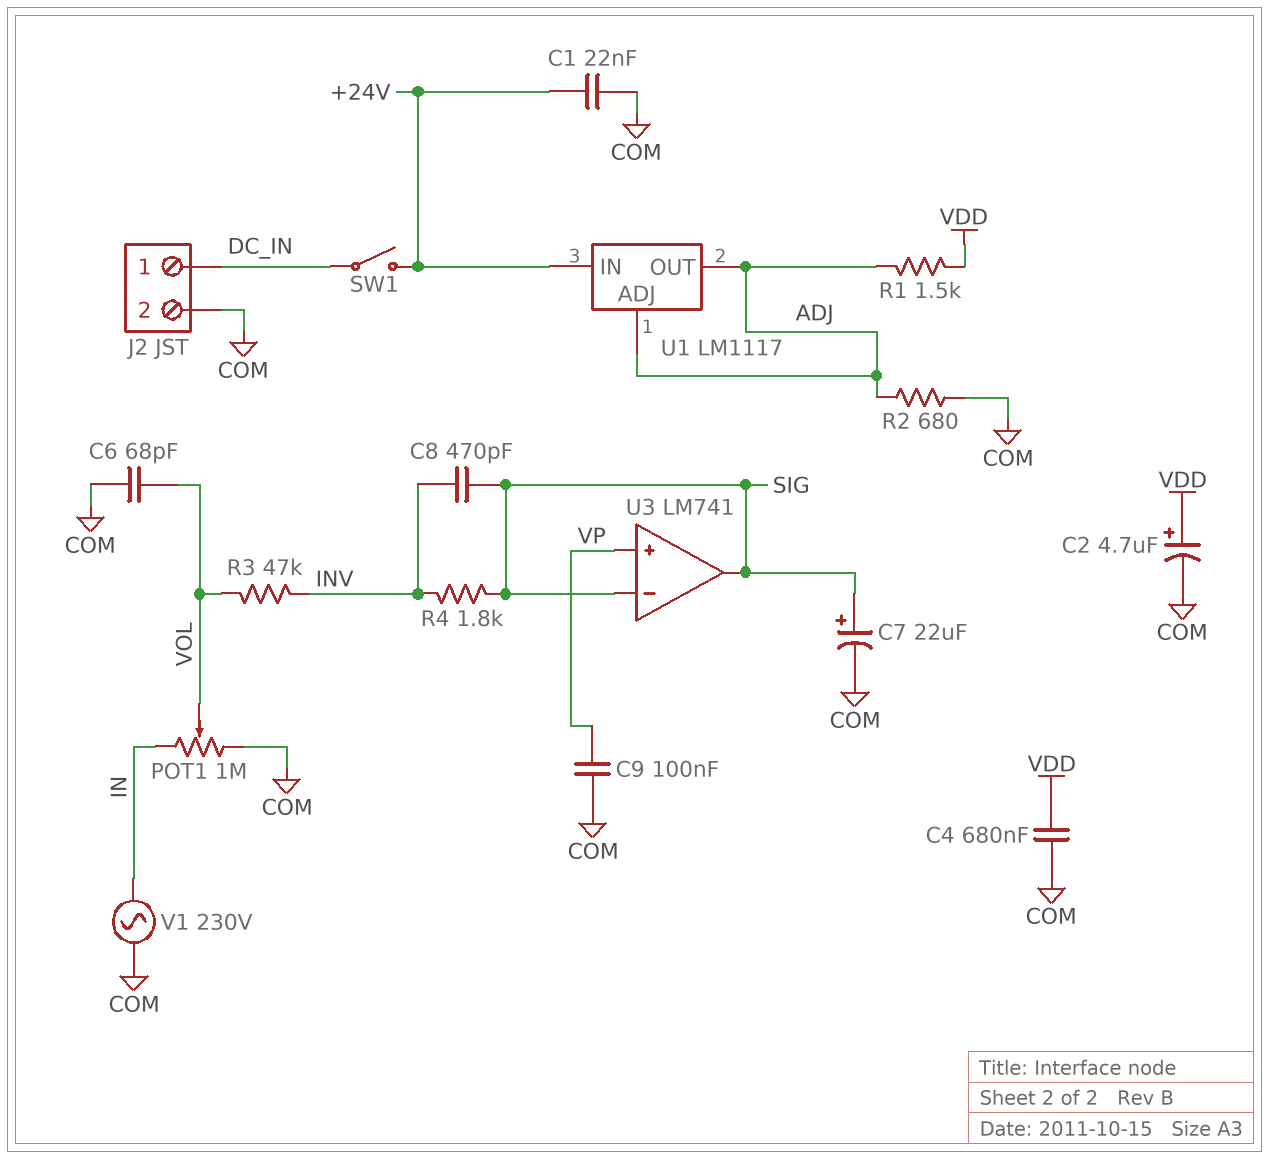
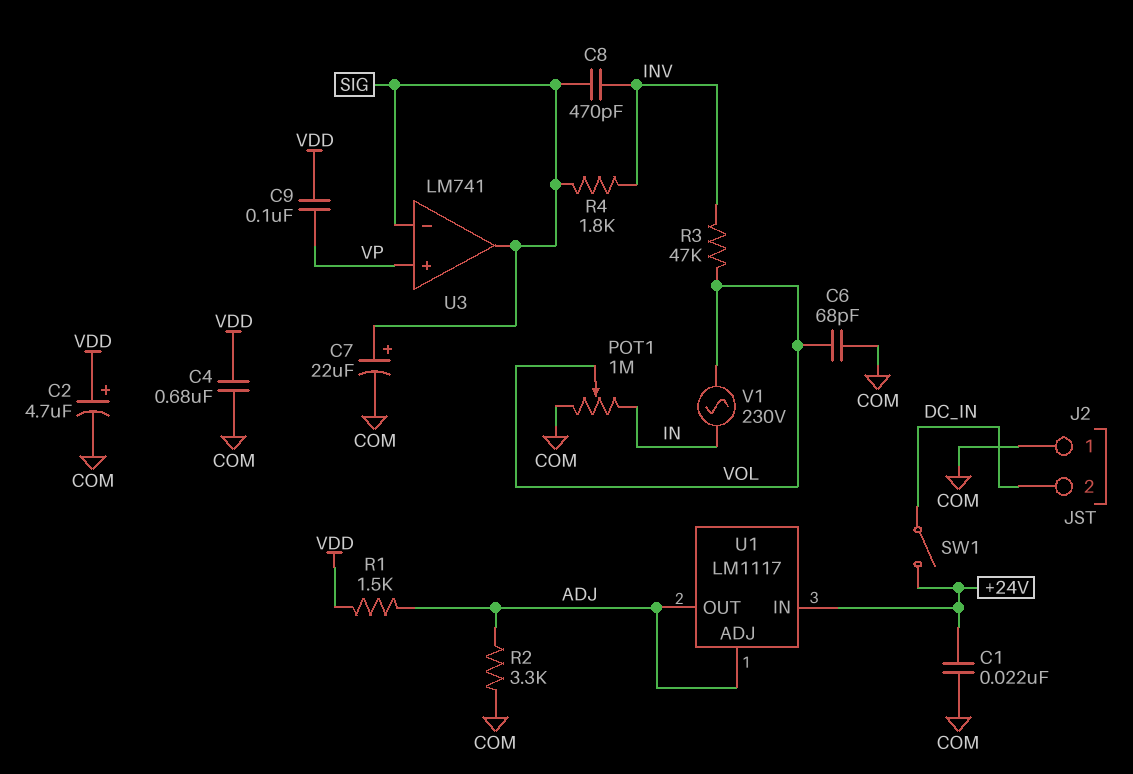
C9: 100nF (COM, VP) -> 100nF (VDD, VP)
J2 pin 1: DC_IN -> COM
J2 pin 2: COM -> DC_IN
R2: 680 (ADJ, COM) -> 3.3k (ADJ, COM)
V1: AC 230V (COM, IN) -> AC 230V (IN, VOL)

